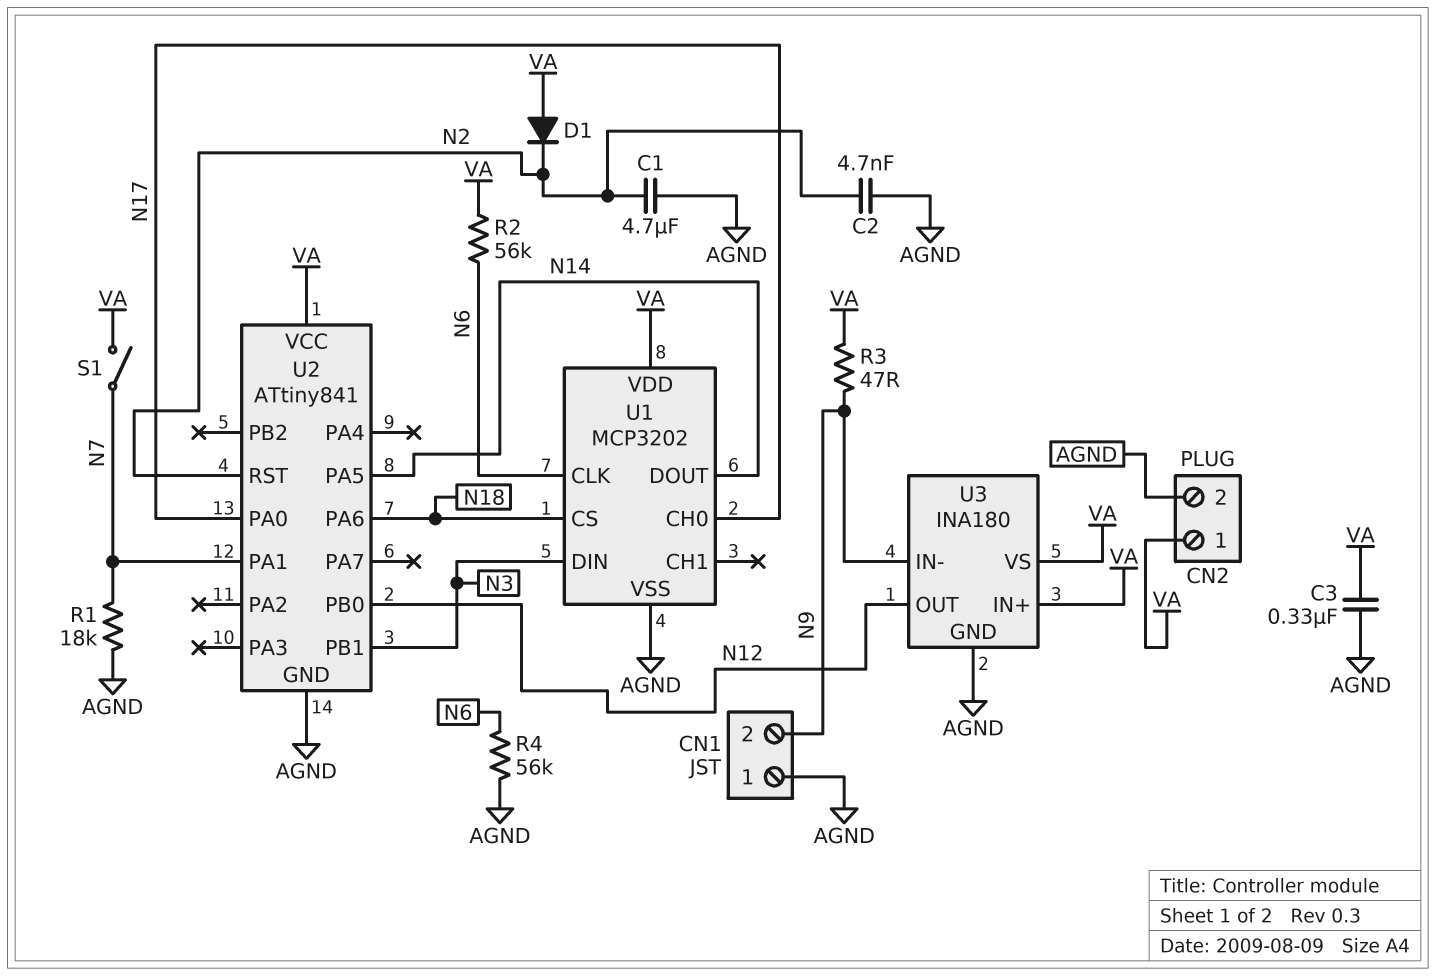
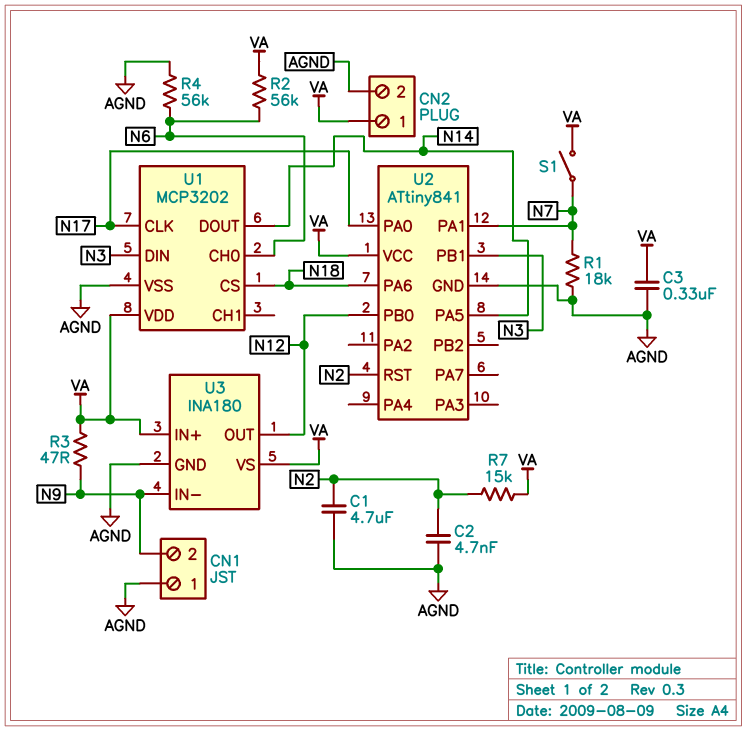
D1: diode (A VA, K N2) -> none
R7: none -> 15k (N2, VA)
U1 pin CH0: N17 -> N6
U1 pin CLK: N6 -> N17

